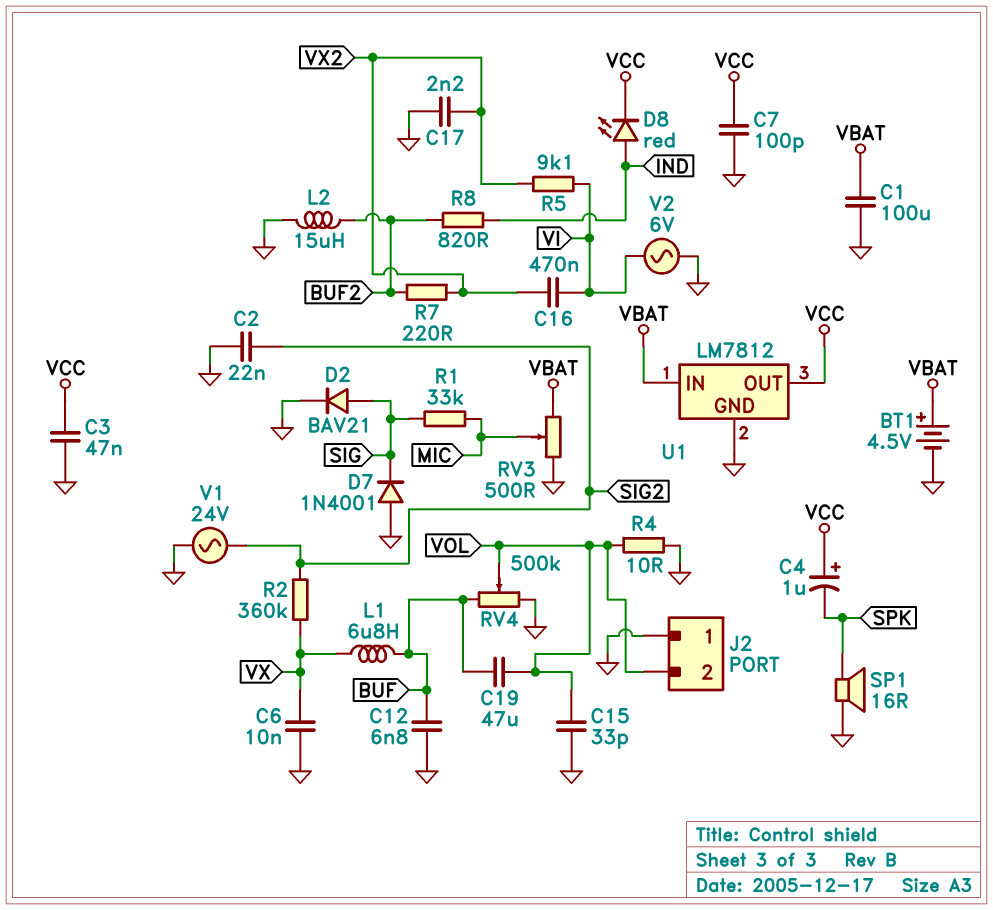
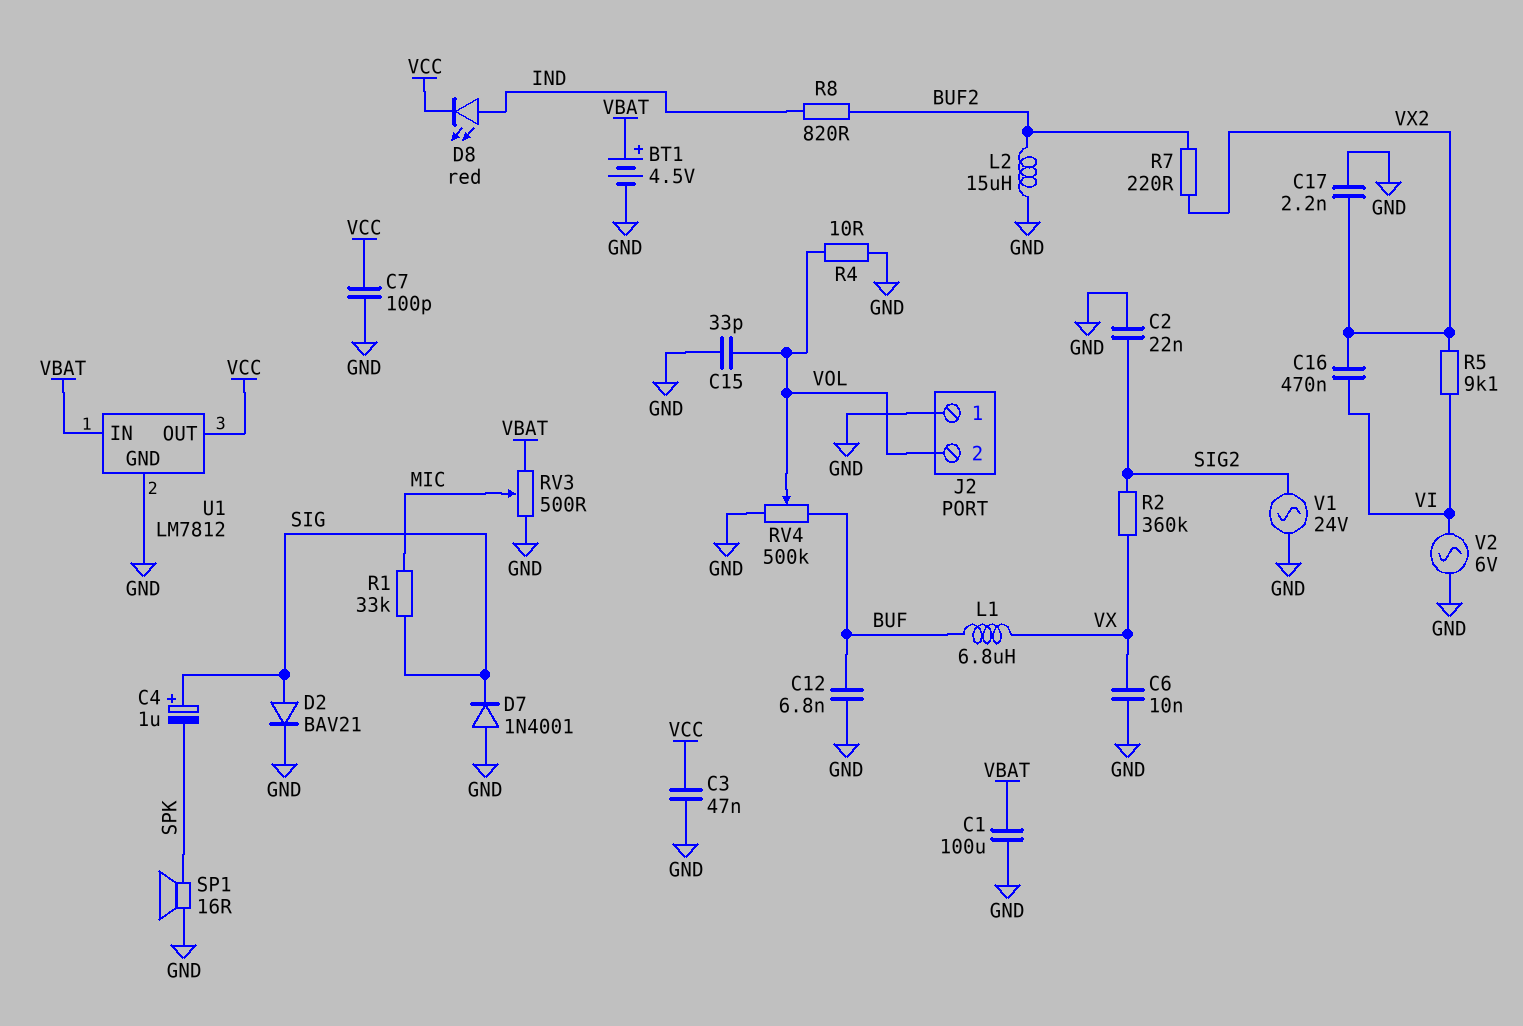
C4: 1uF (plus VCC, minus SPK) -> 1uF (plus SIG, minus SPK)
C19: 47uF (BUF, VOL) -> none

